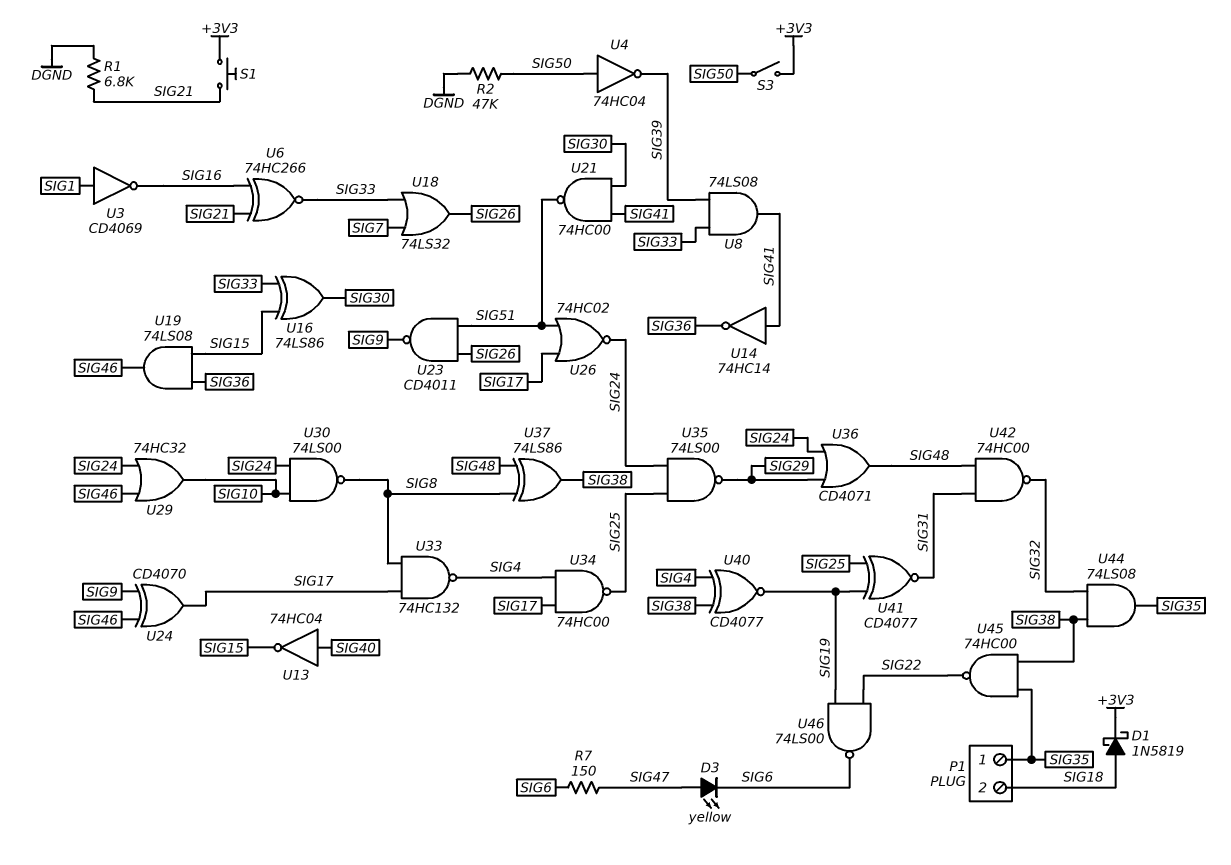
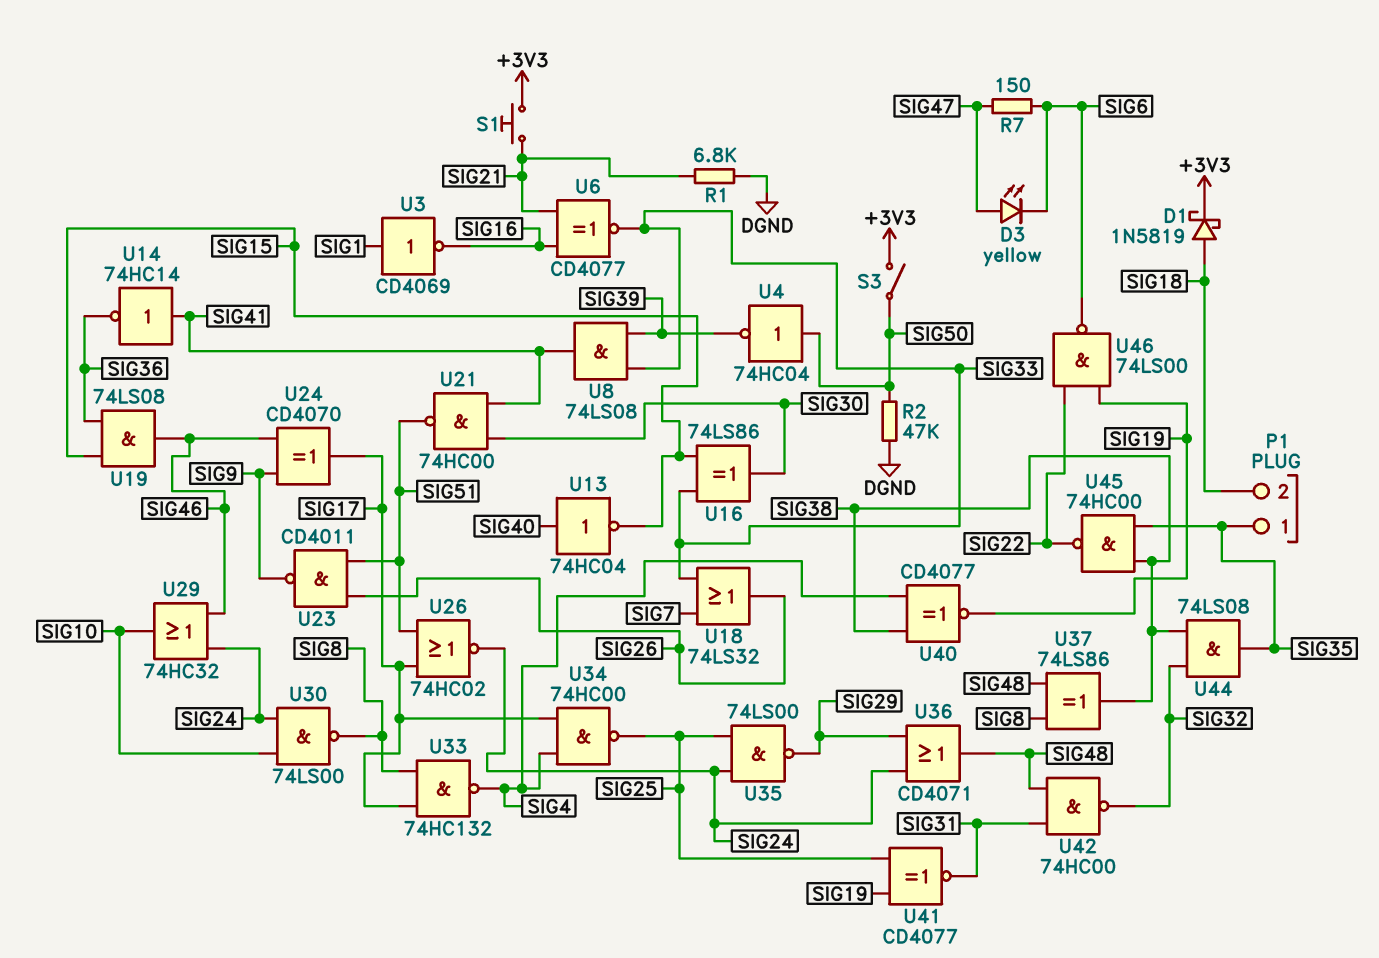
U6: XNOR 74HC266 (in SIG16, in SIG21, out SIG33) -> XNOR CD4077 (in SIG16, in SIG21, out SIG33)

